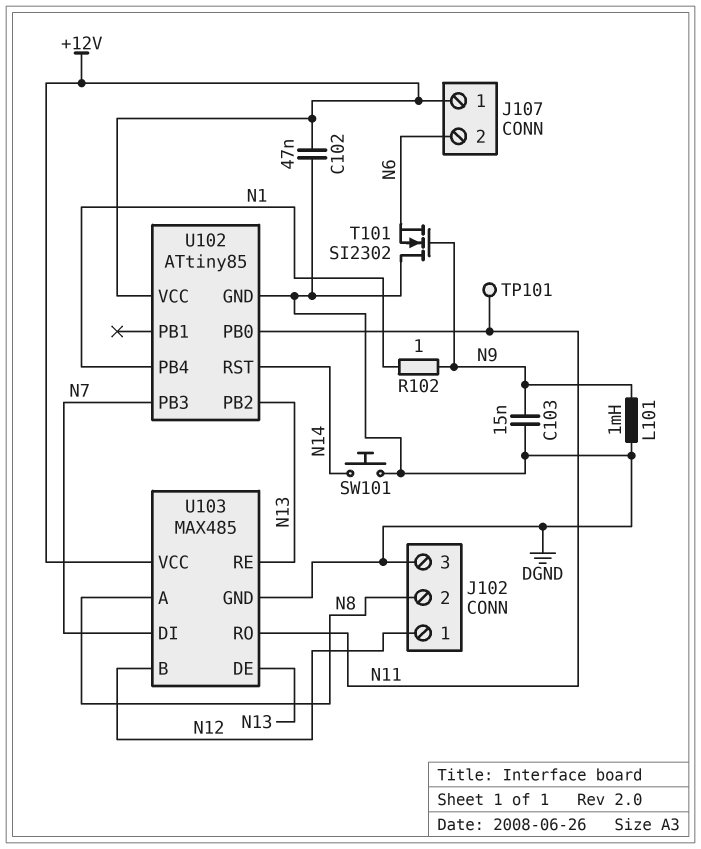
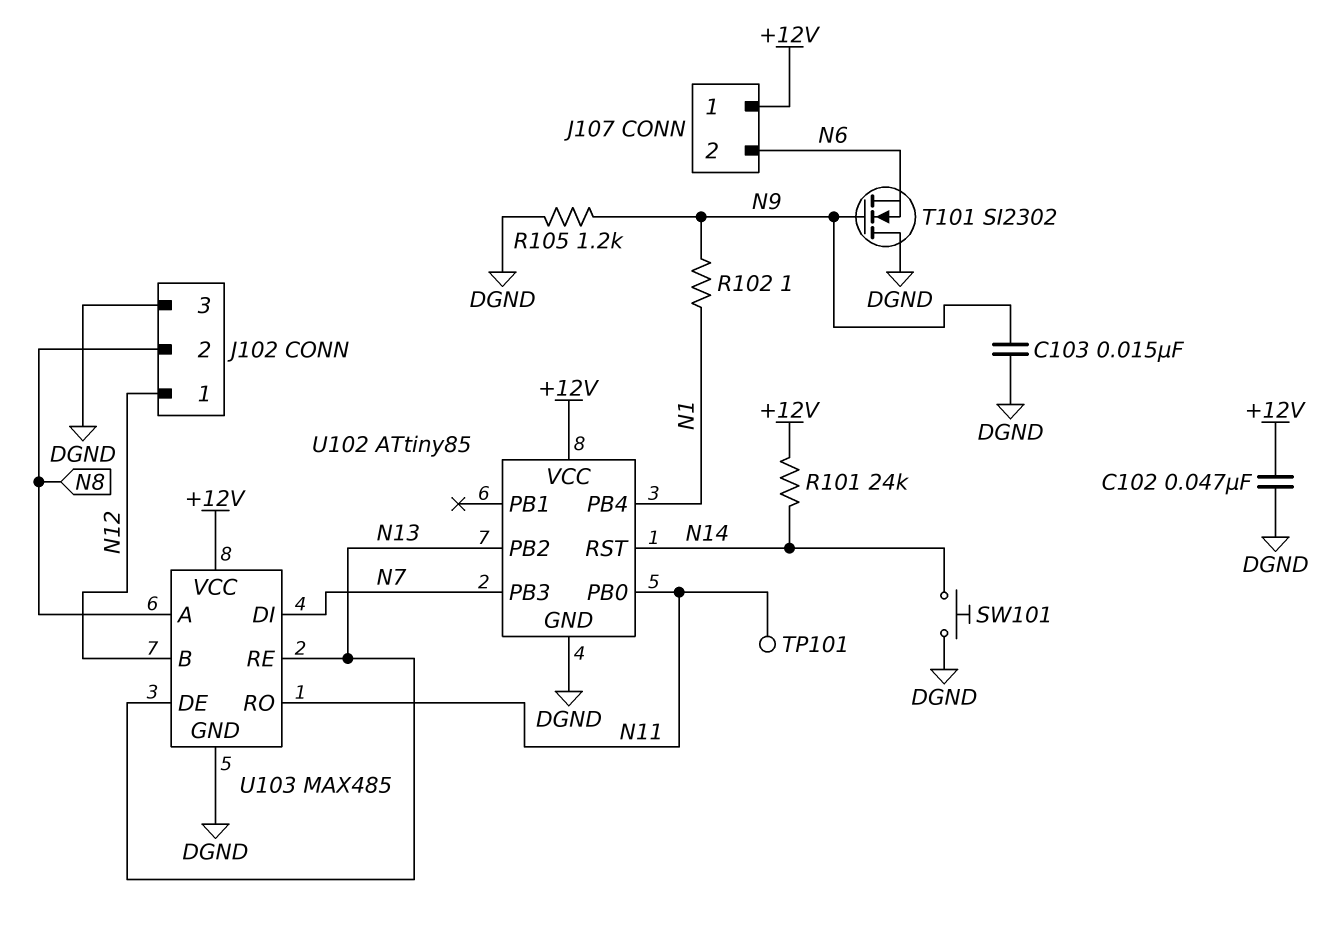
L101: 1mH (DGND, N9) -> none
R101: none -> 24k (+12V, N14)
R105: none -> 1.2k (DGND, N9)

